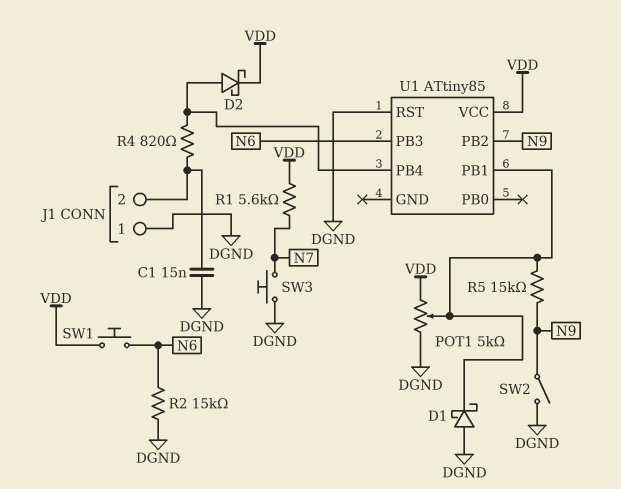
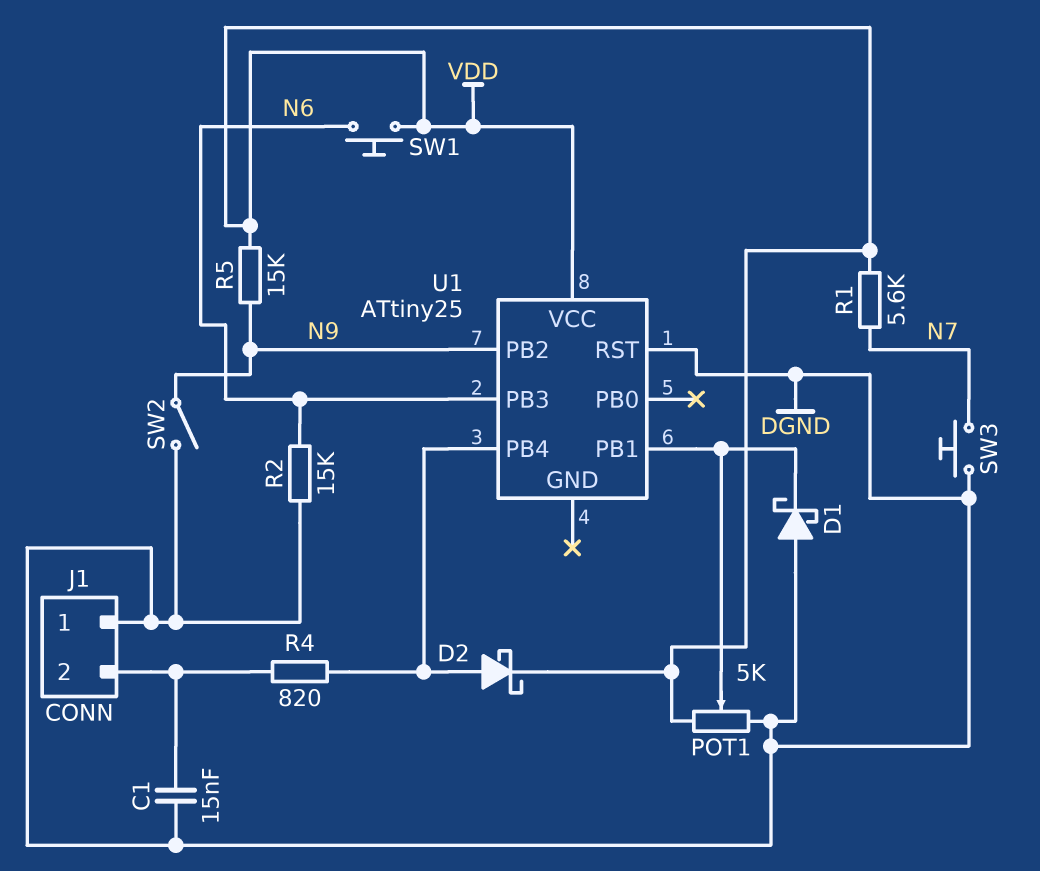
R5: 15k (N9, U1/PB1) -> 15k (N9, VDD)
U1: ATtiny85 -> ATtiny25

